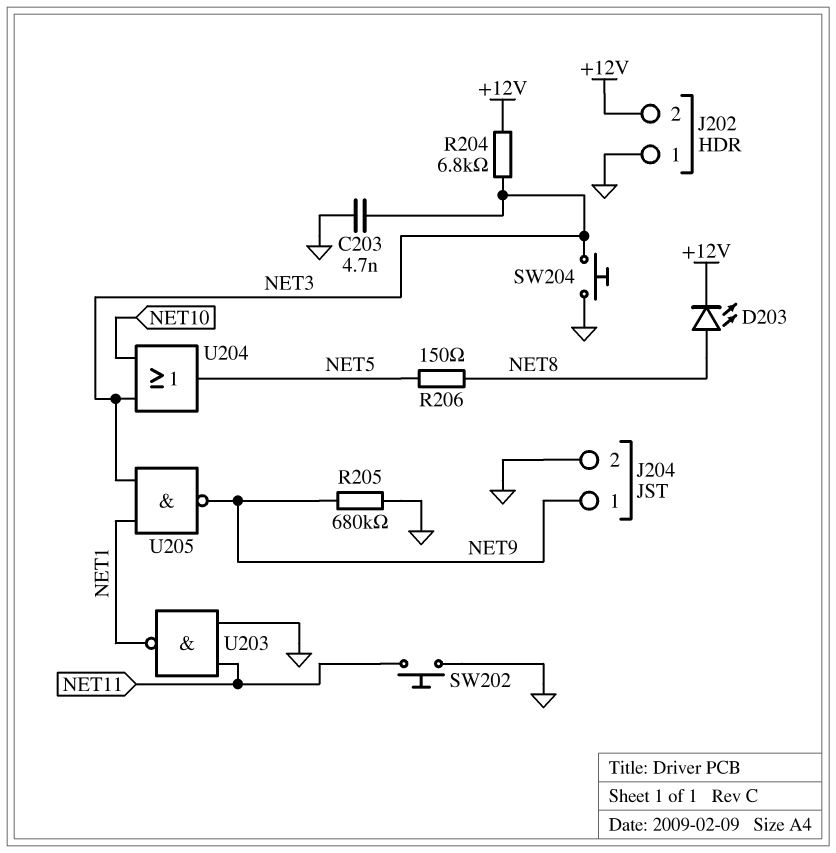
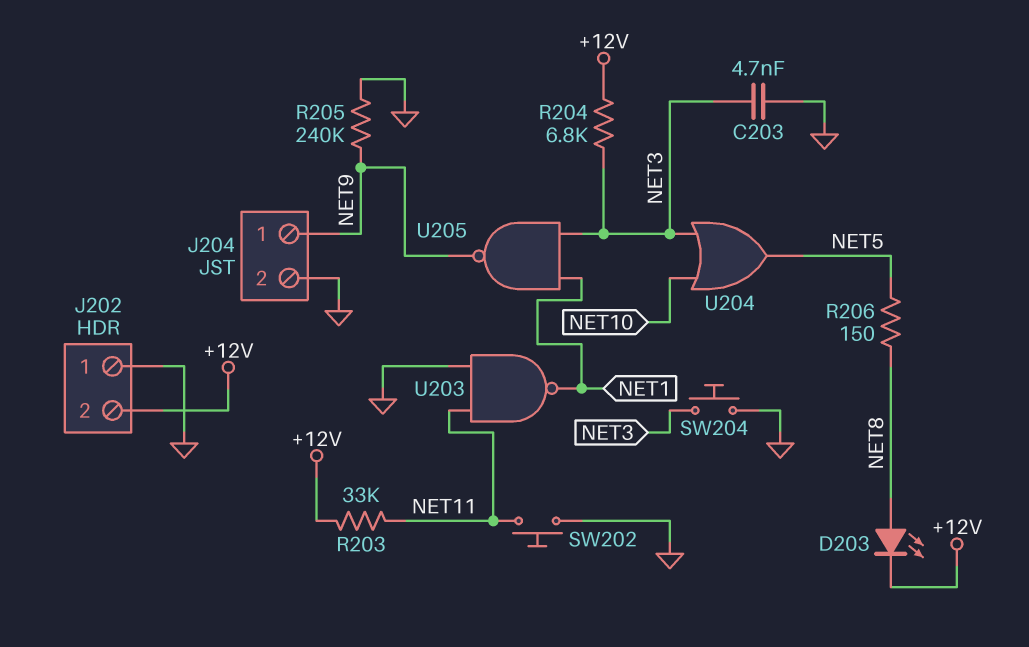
R203: none -> 33k (+12V, NET11)
R205: 680k (GND, NET9) -> 240k (GND, NET9)

